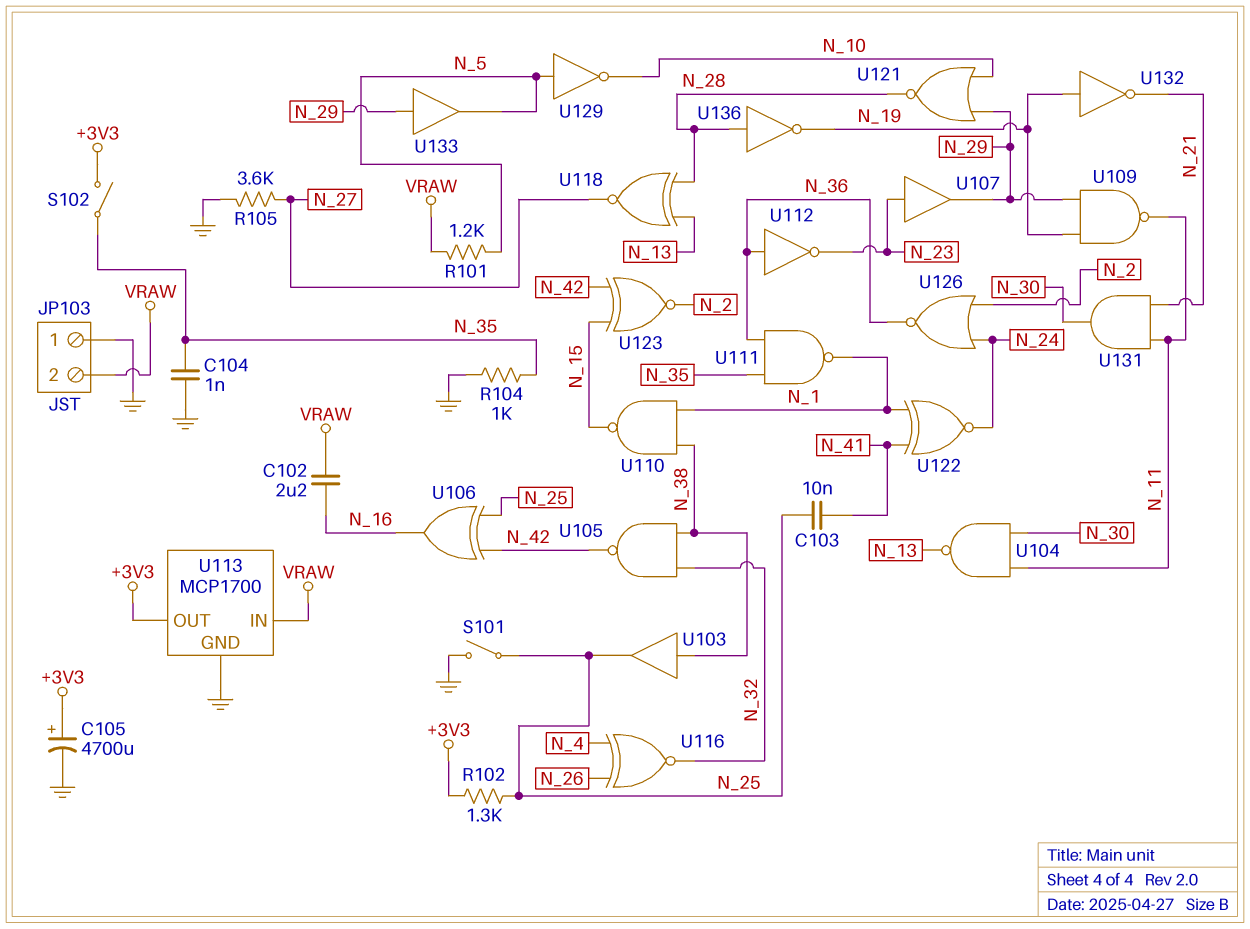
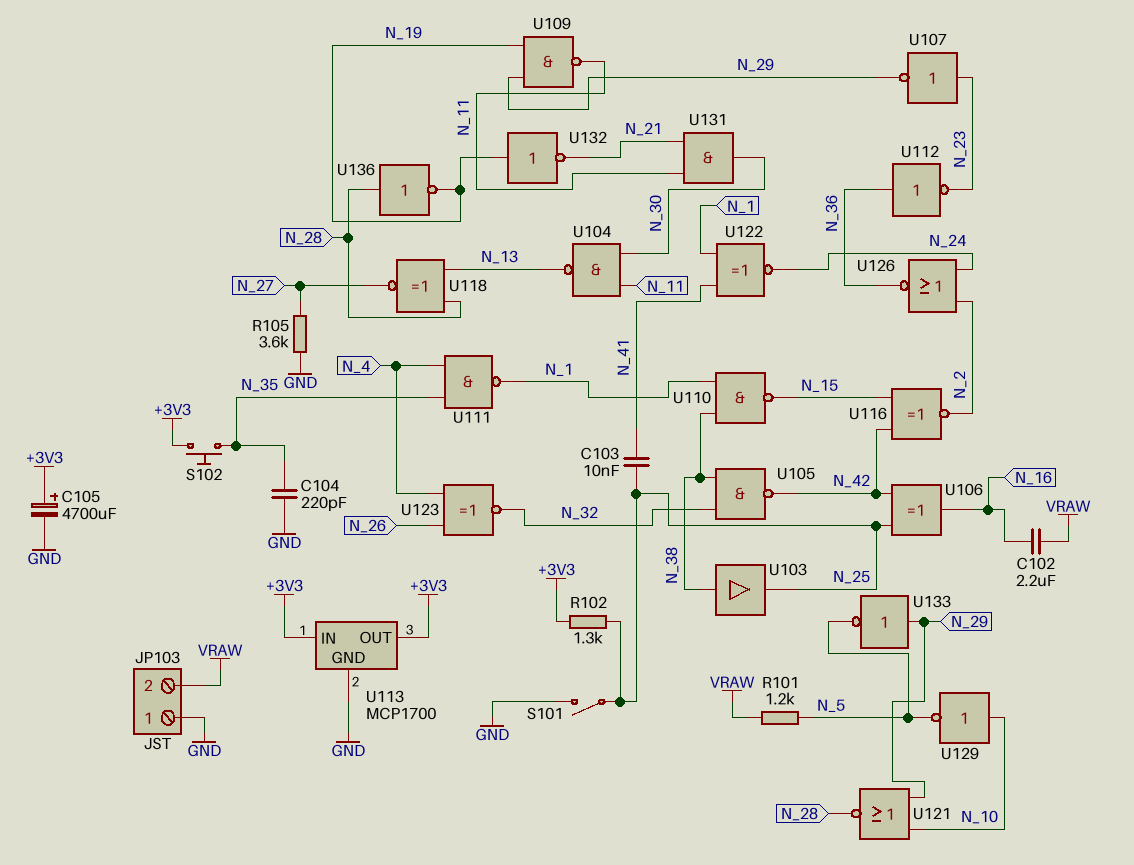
C104: 1nF (GND, N_35) -> 220pF (GND, N_35)
R104: 1k (GND, N_35) -> none
S102: switch (+3V3, N_35) -> button (+3V3, N_35)
U107: buffer (in N_23, out N_29) -> NOT (in N_23, out N_29)
U111: NAND (in N_35, in N_36, out N_1) -> NAND (in N_4, in N_35, out N_1)
U113 pin IN: VRAW -> +3V3
U116: XNOR (in N_4, in N_26, out N_32) -> XNOR (in N_15, in N_42, out N_2)
U123: XNOR (in N_15, in N_42, out N_2) -> XNOR (in N_4, in N_26, out N_32)
U129: NOT (in N_5, out N_10) -> NOT (in N_10, out N_5)
U133: buffer (in N_29, out N_5) -> NOT (in N_29, out N_5)

